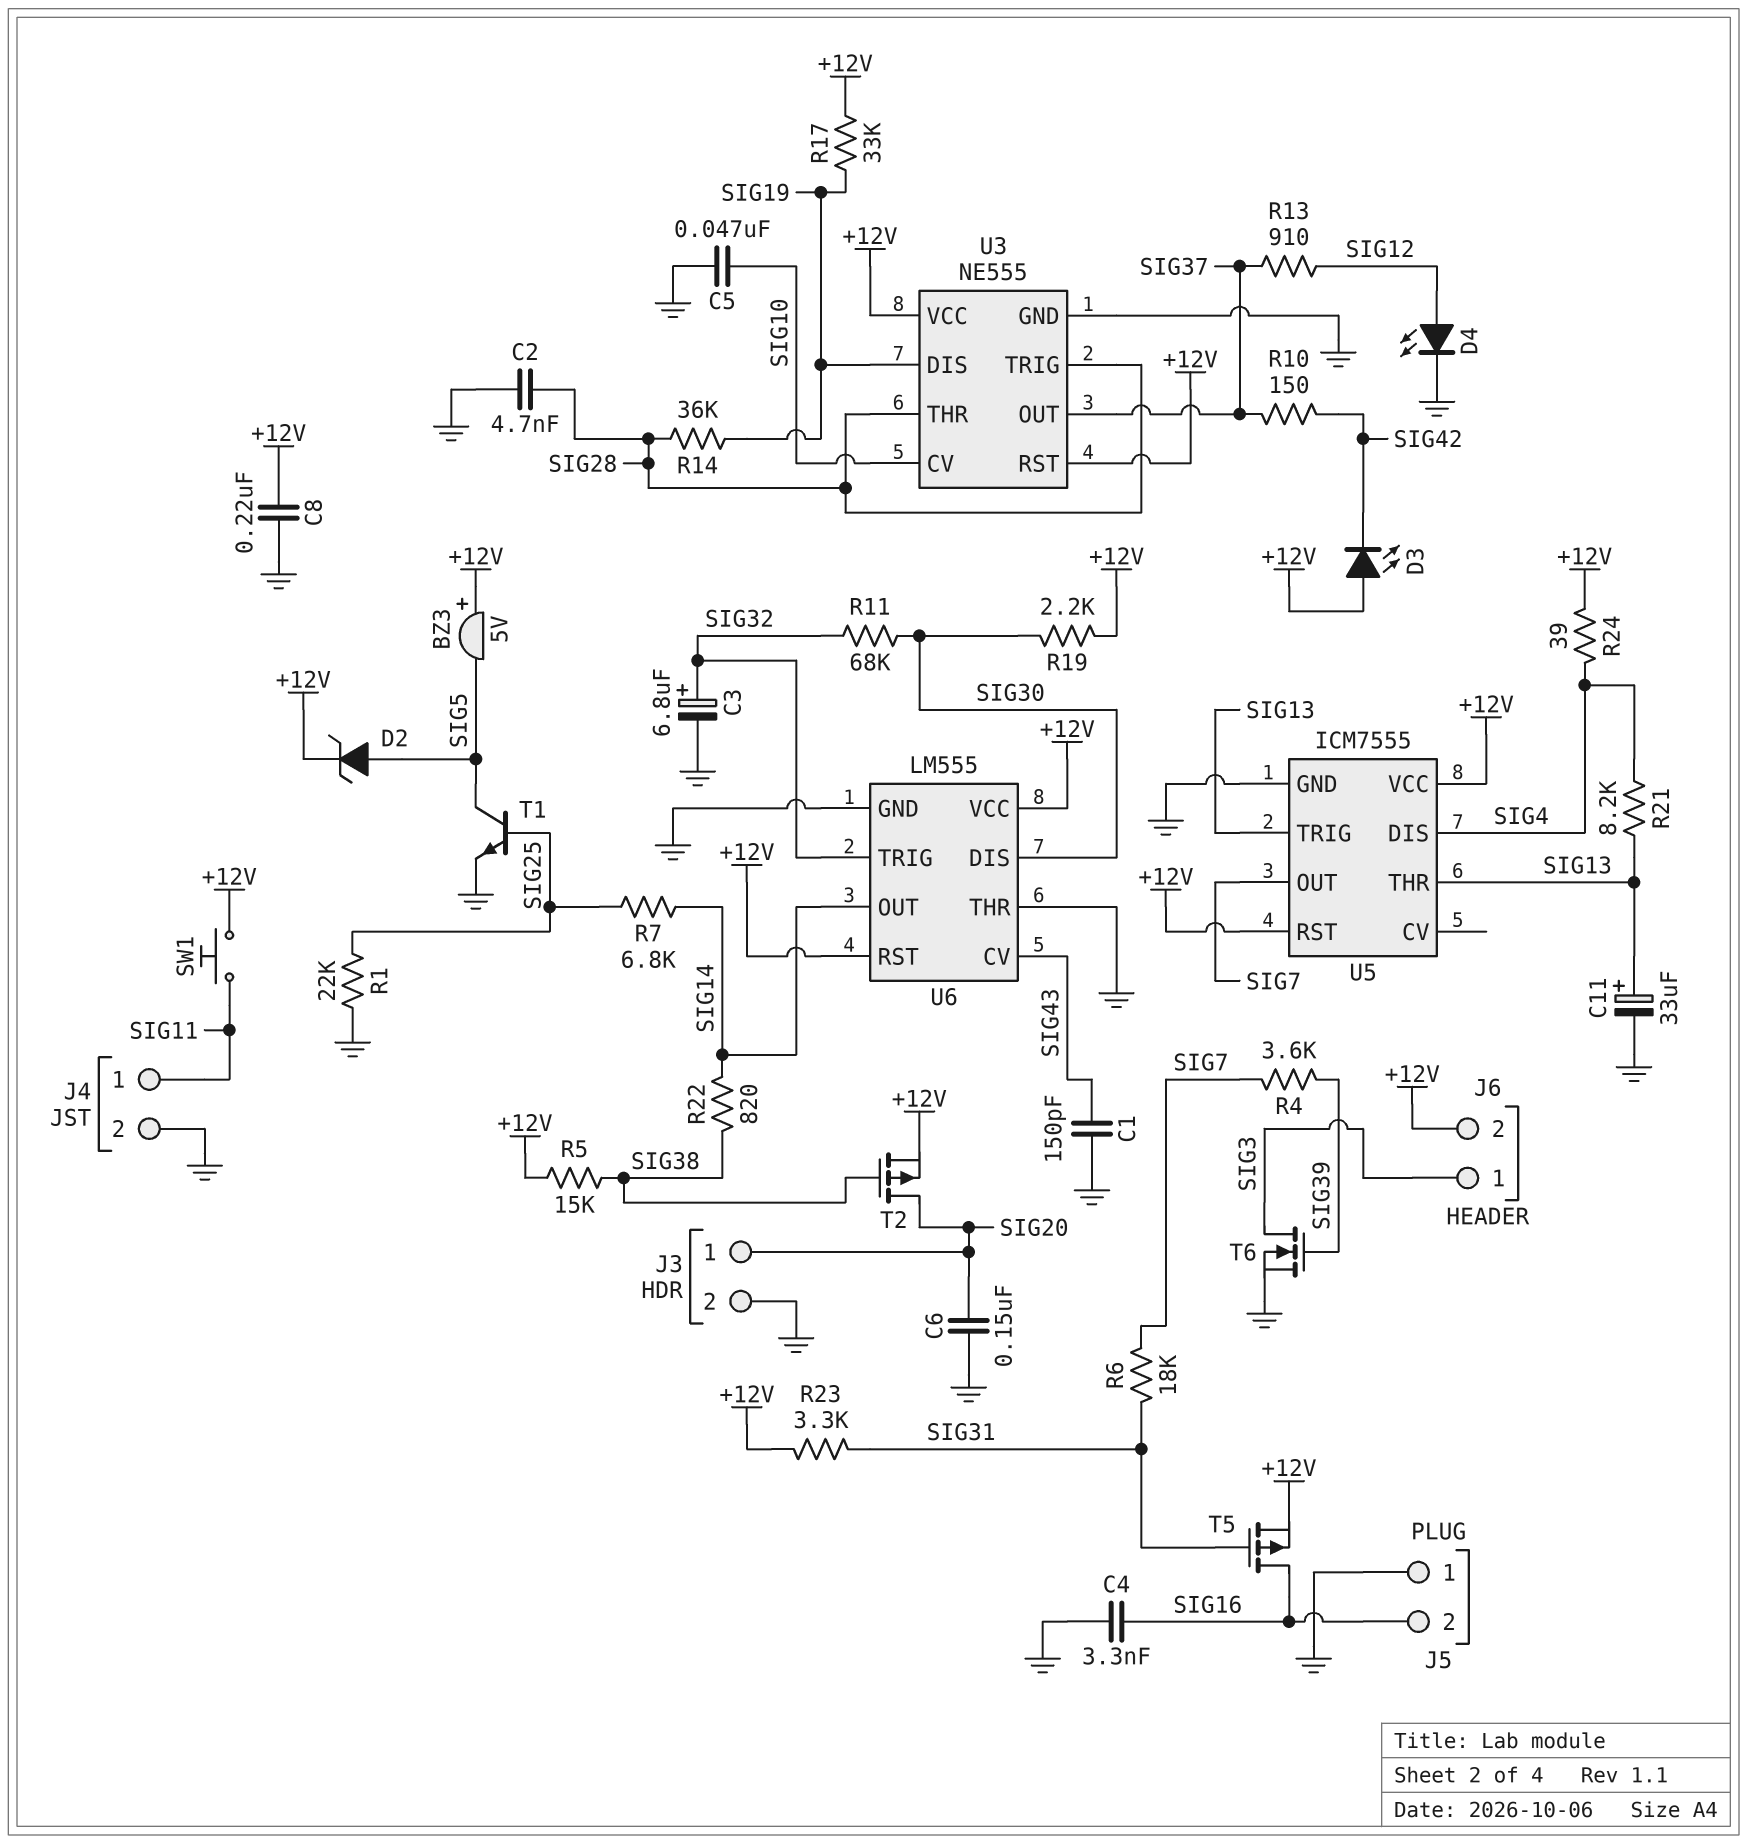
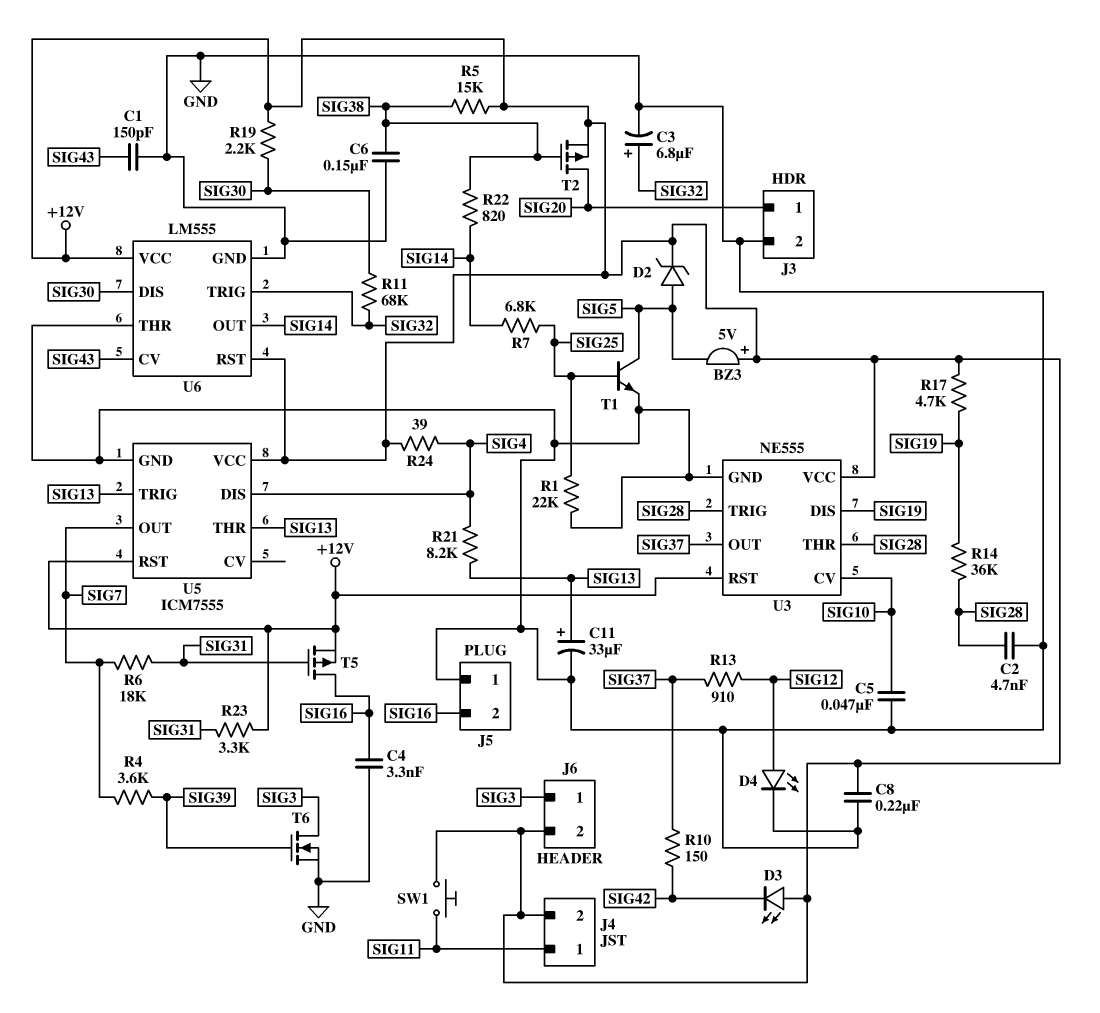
C6: 150nF (GND, SIG20) -> 150nF (GND, SIG38)
J4 pin 2: GND -> +12V
R17: 33k (+12V, SIG19) -> 4.7k (+12V, SIG19)

